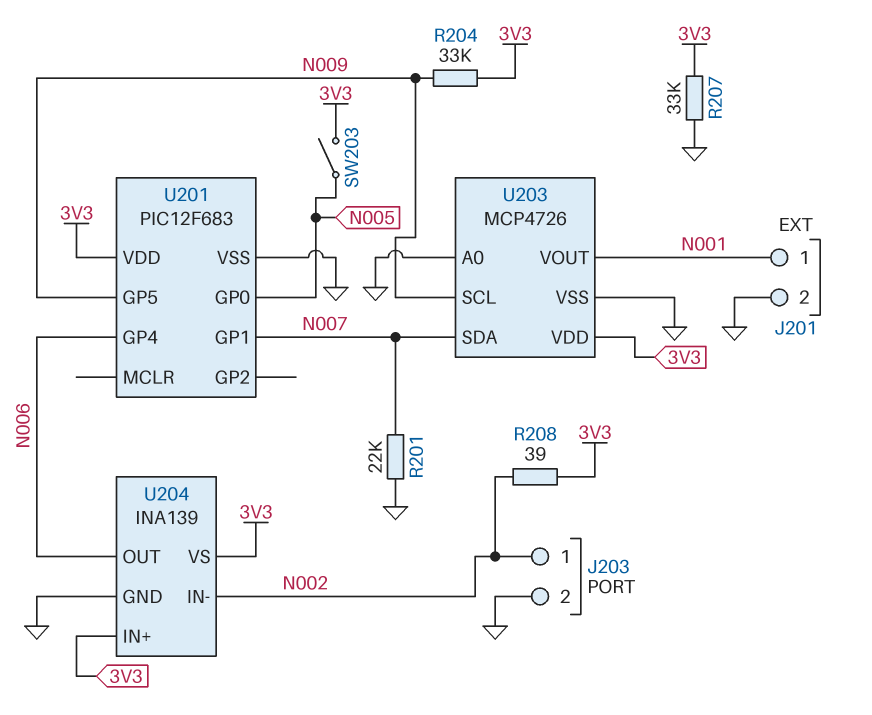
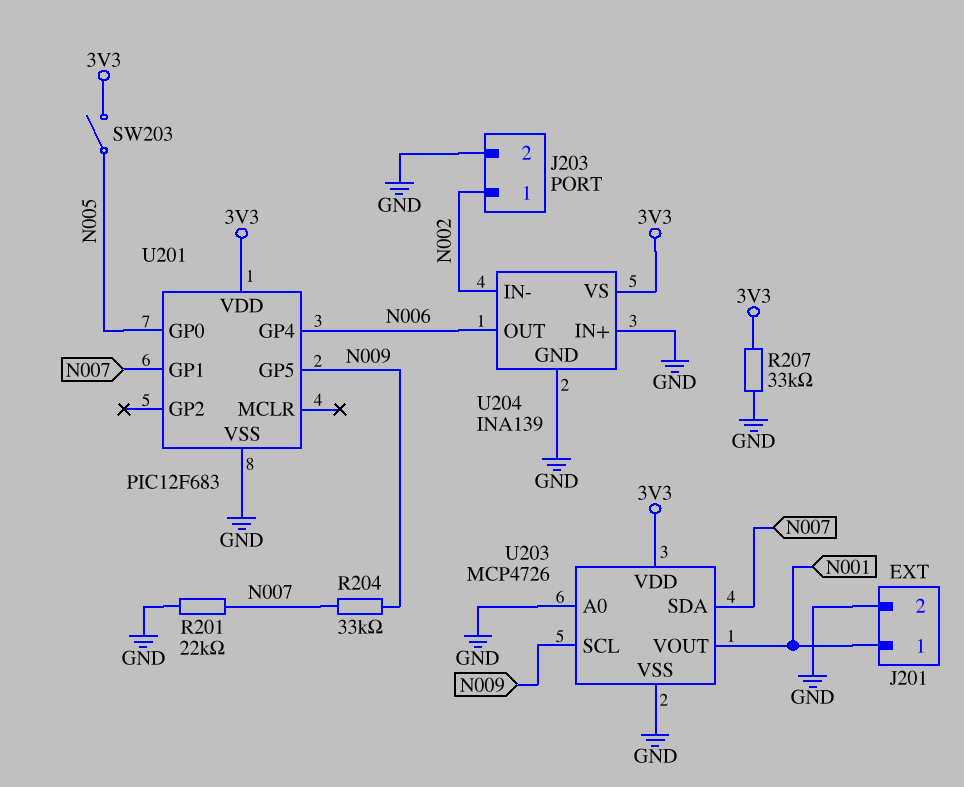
R204: 33k (3V3, N009) -> 33k (N007, N009)
R208: 39 (3V3, N002) -> none
U204 pin IN+: 3V3 -> GND

